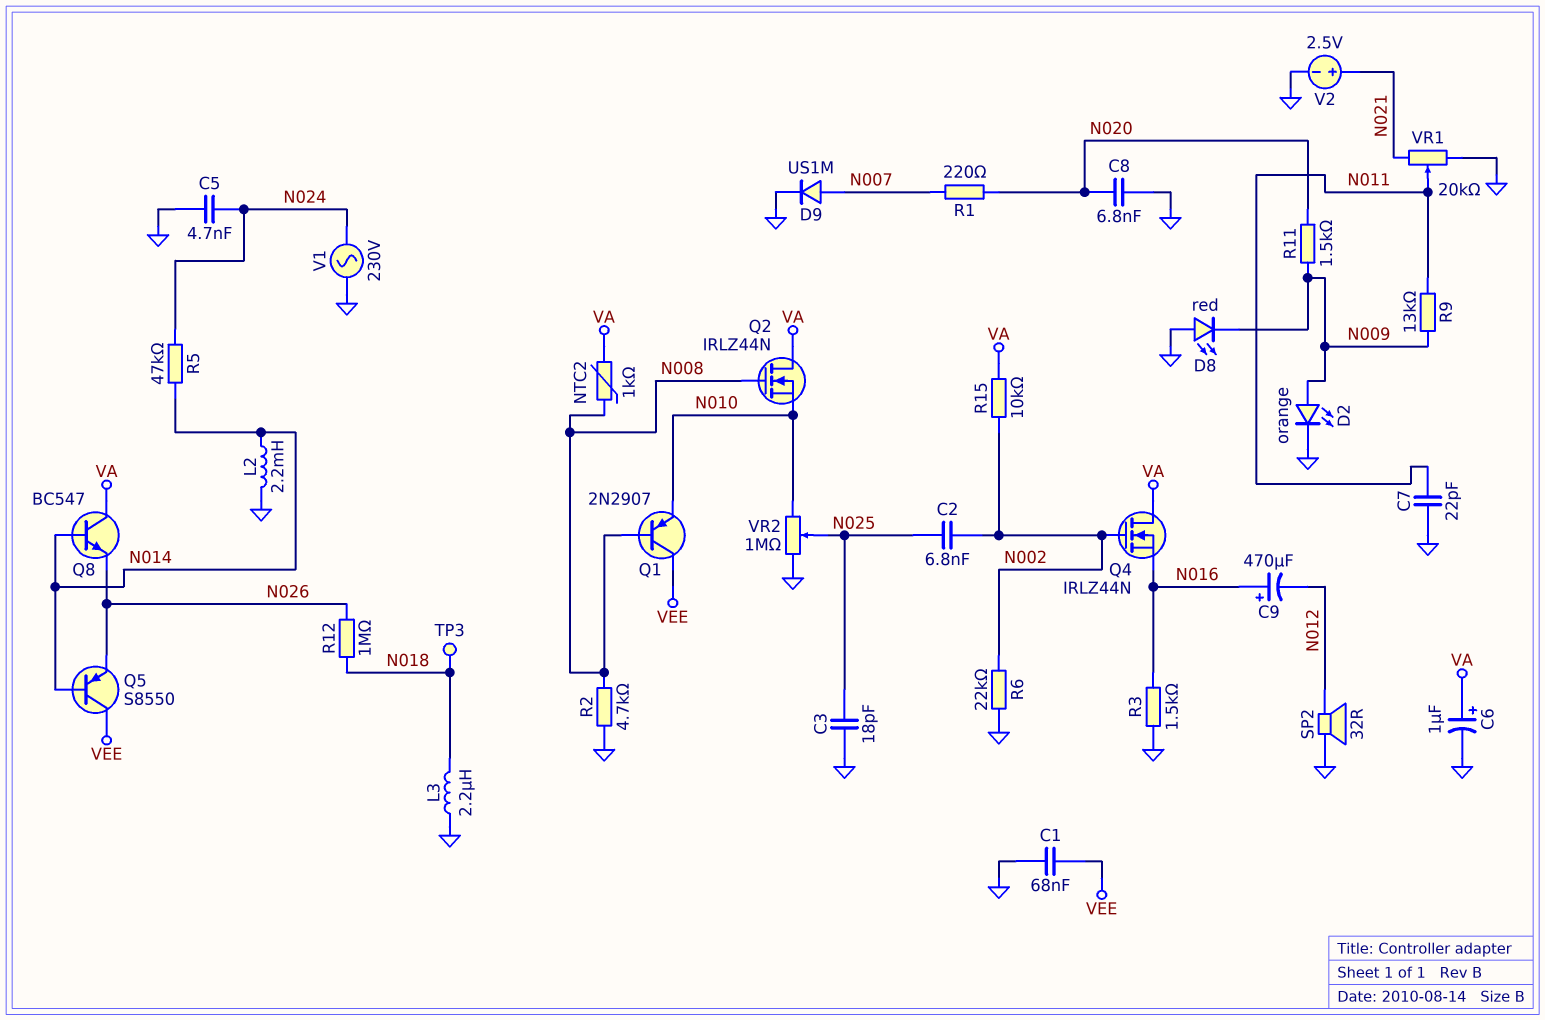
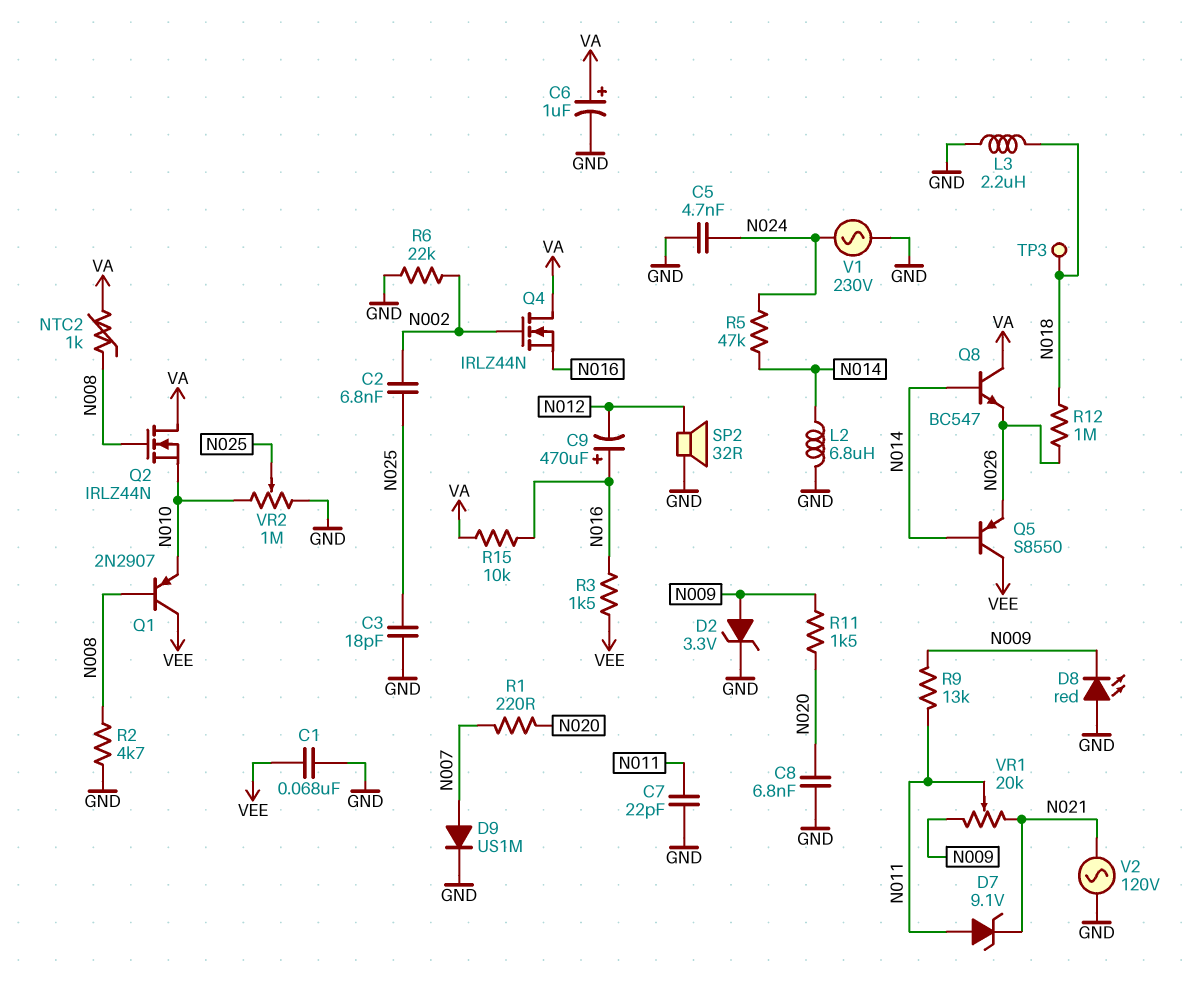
D2: LED orange (A N009, K GND) -> zener 3.3V (A N009, K GND)
D7: none -> zener 9.1V (A N011, K N021)
L2: 2.2mH (GND, N014) -> 6.8uH (GND, N014)
R3: 1.5k (GND, N016) -> 1.5k (N016, VEE)
R15: 10k (N002, VA) -> 10k (N016, VA)
V2: 2.5V (plus N021, minus GND) -> AC 120V (GND, N021)
VR1: 20k (GND, N021, wiper N011) -> 20k (N009, N021, wiper N011)

